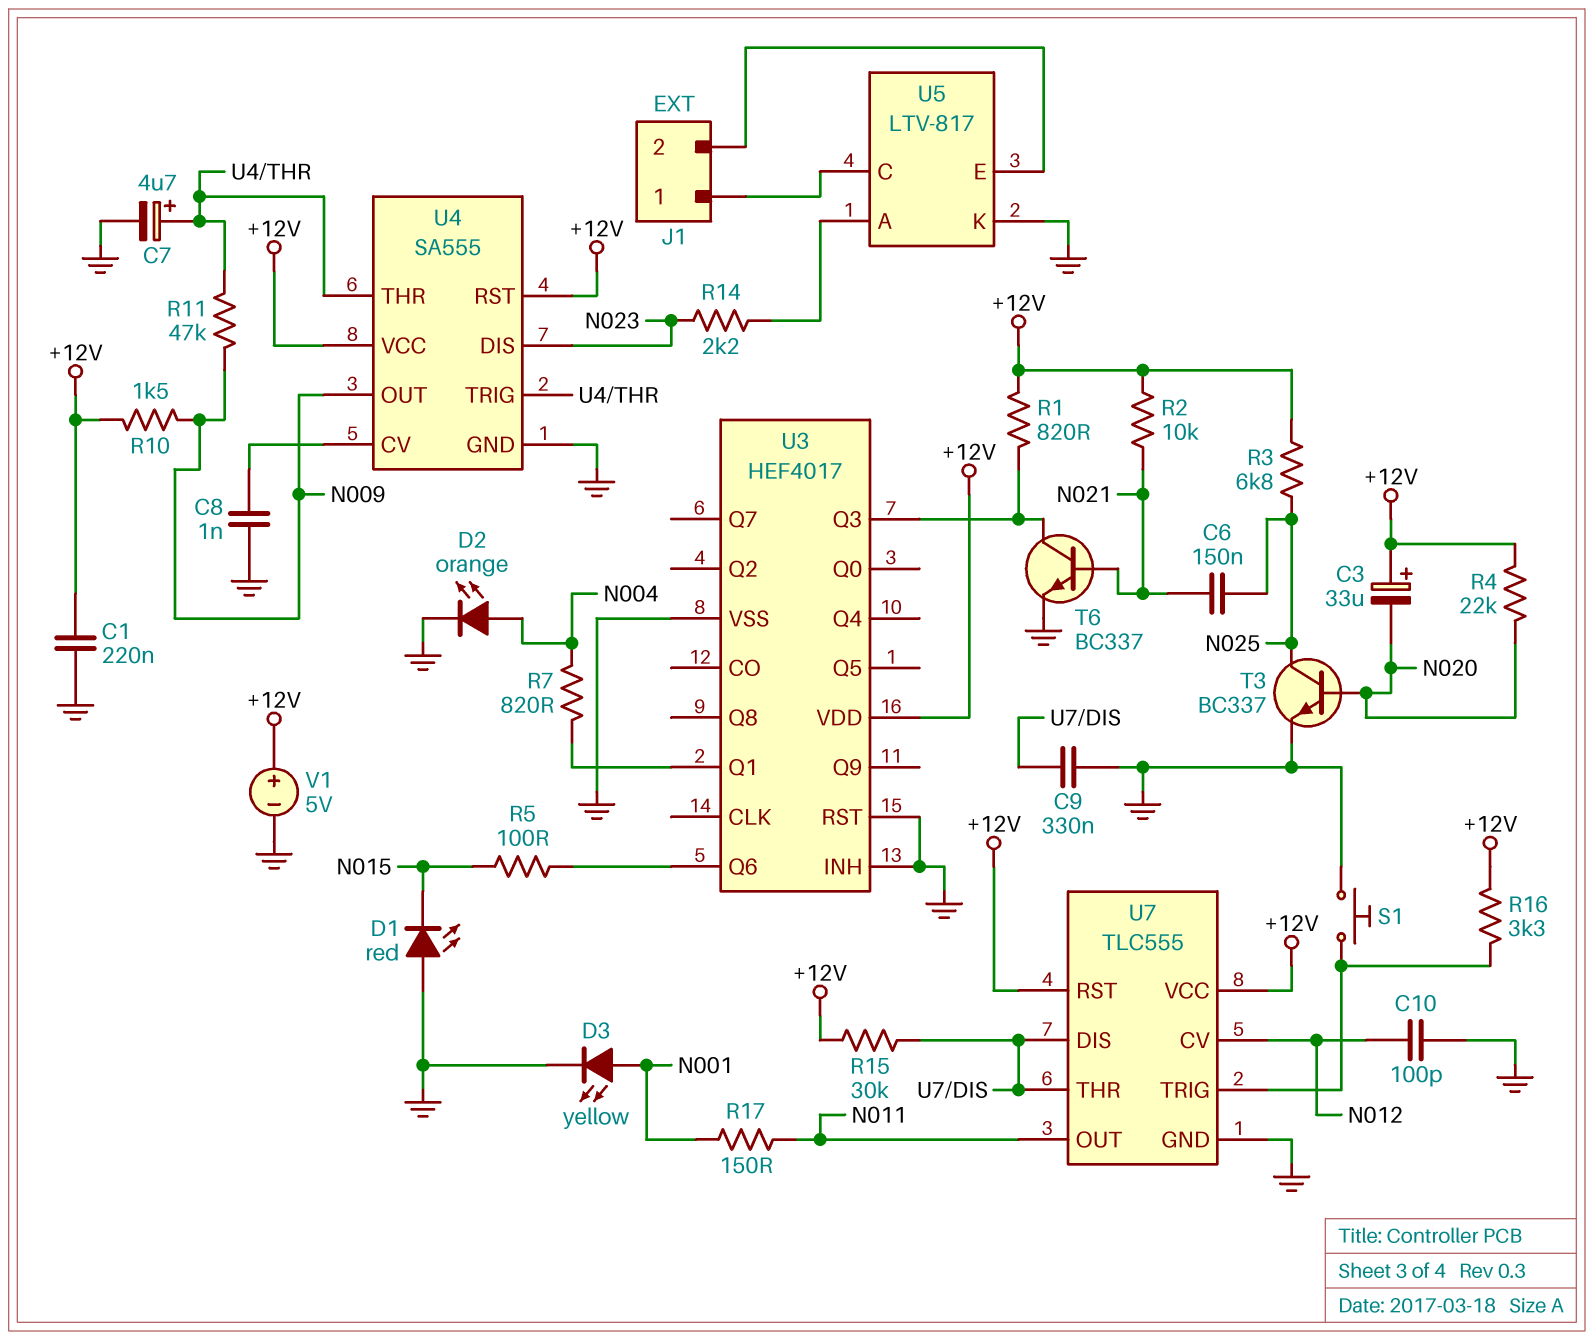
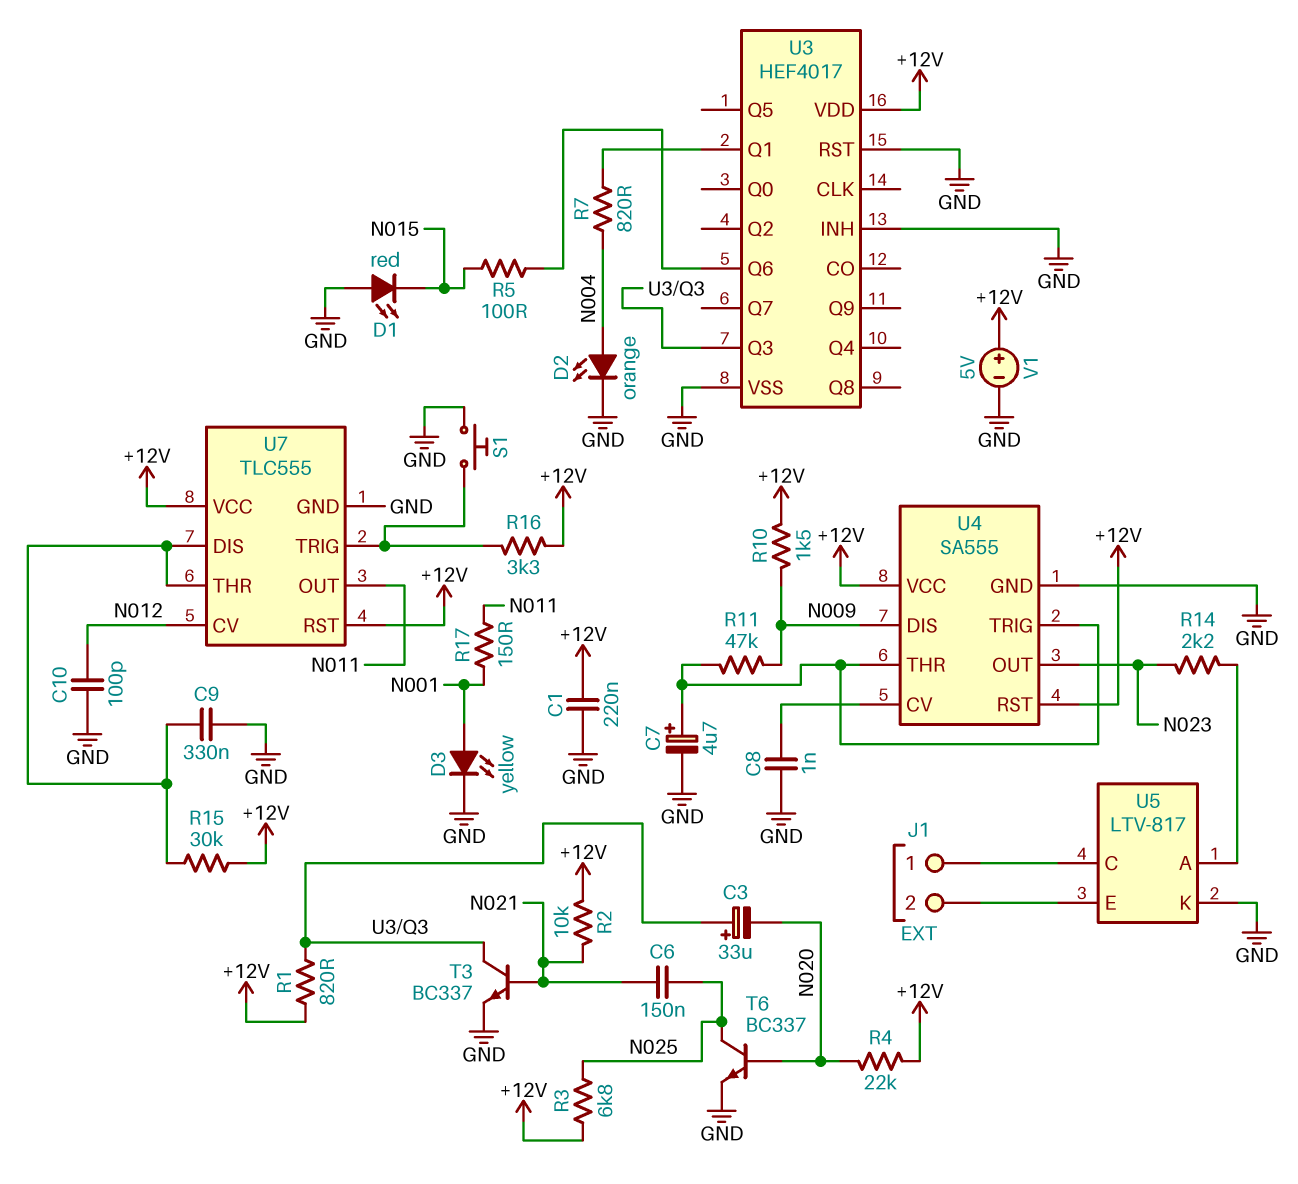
C3: 33uF (plus +12V, minus N020) -> 33uF (plus U3/Q3, minus N020)
T3: NPN BC337 (B N020, C N025, E GND) -> NPN BC337 (B N021, C U3/Q3, E GND)
T6: NPN BC337 (B N021, C U3/Q3, E GND) -> NPN BC337 (B N020, C N025, E GND)
U4 pin DIS: N023 -> N009
U4 pin OUT: N009 -> N023

